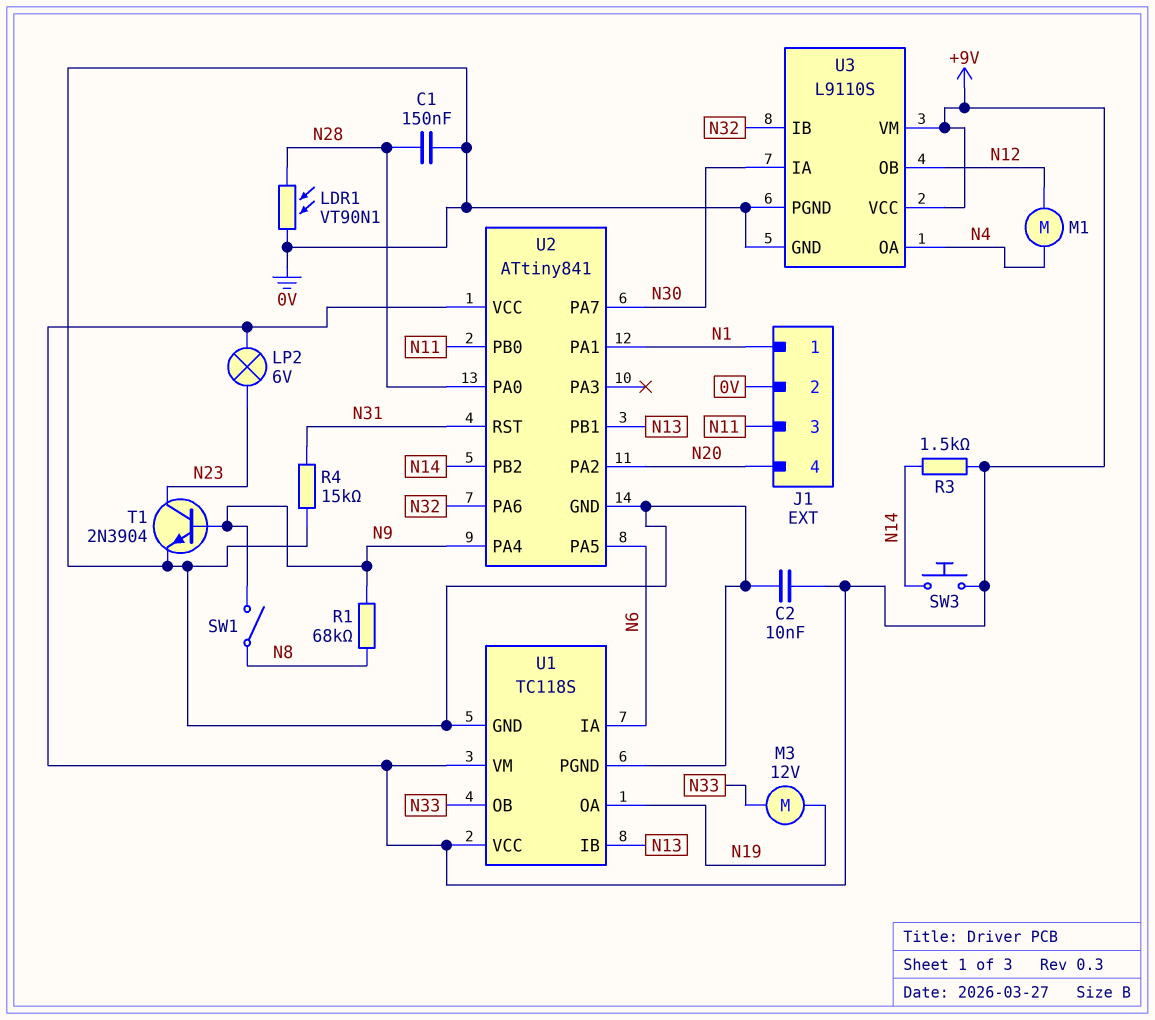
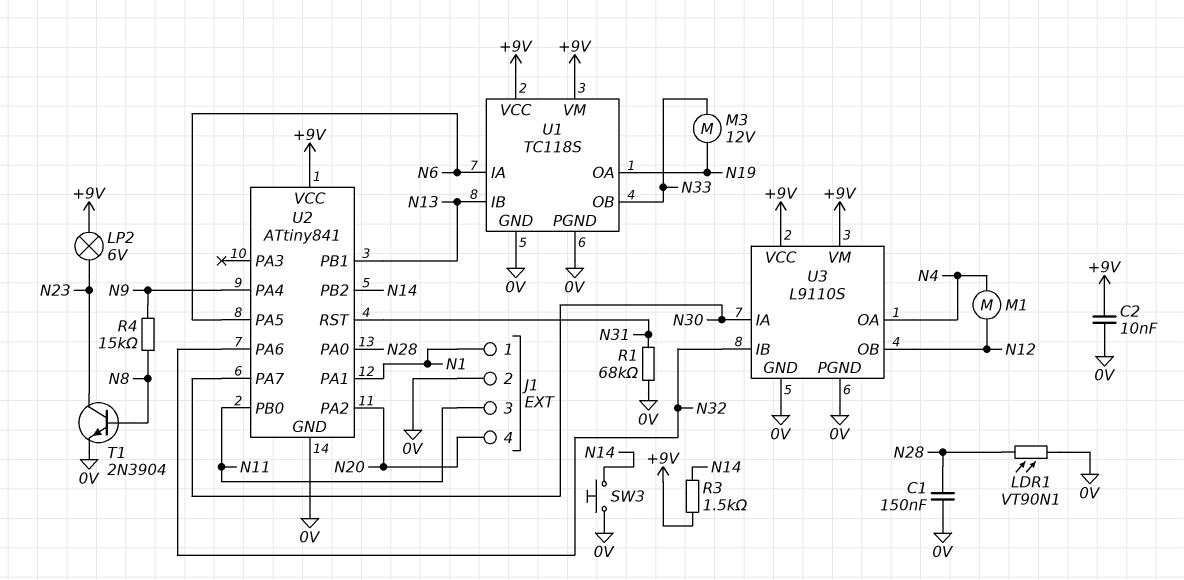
R1: 68k (N8, N9) -> 68k (0V, N31)
R4: 15k (0V, N31) -> 15k (N8, N9)
SW1: switch (N8, N9) -> none
SW3: button (+9V, N14) -> button (0V, N14)
T1: NPN 2N3904 (B N9, C N23, E 0V) -> NPN 2N3904 (B N8, C N23, E 0V)

